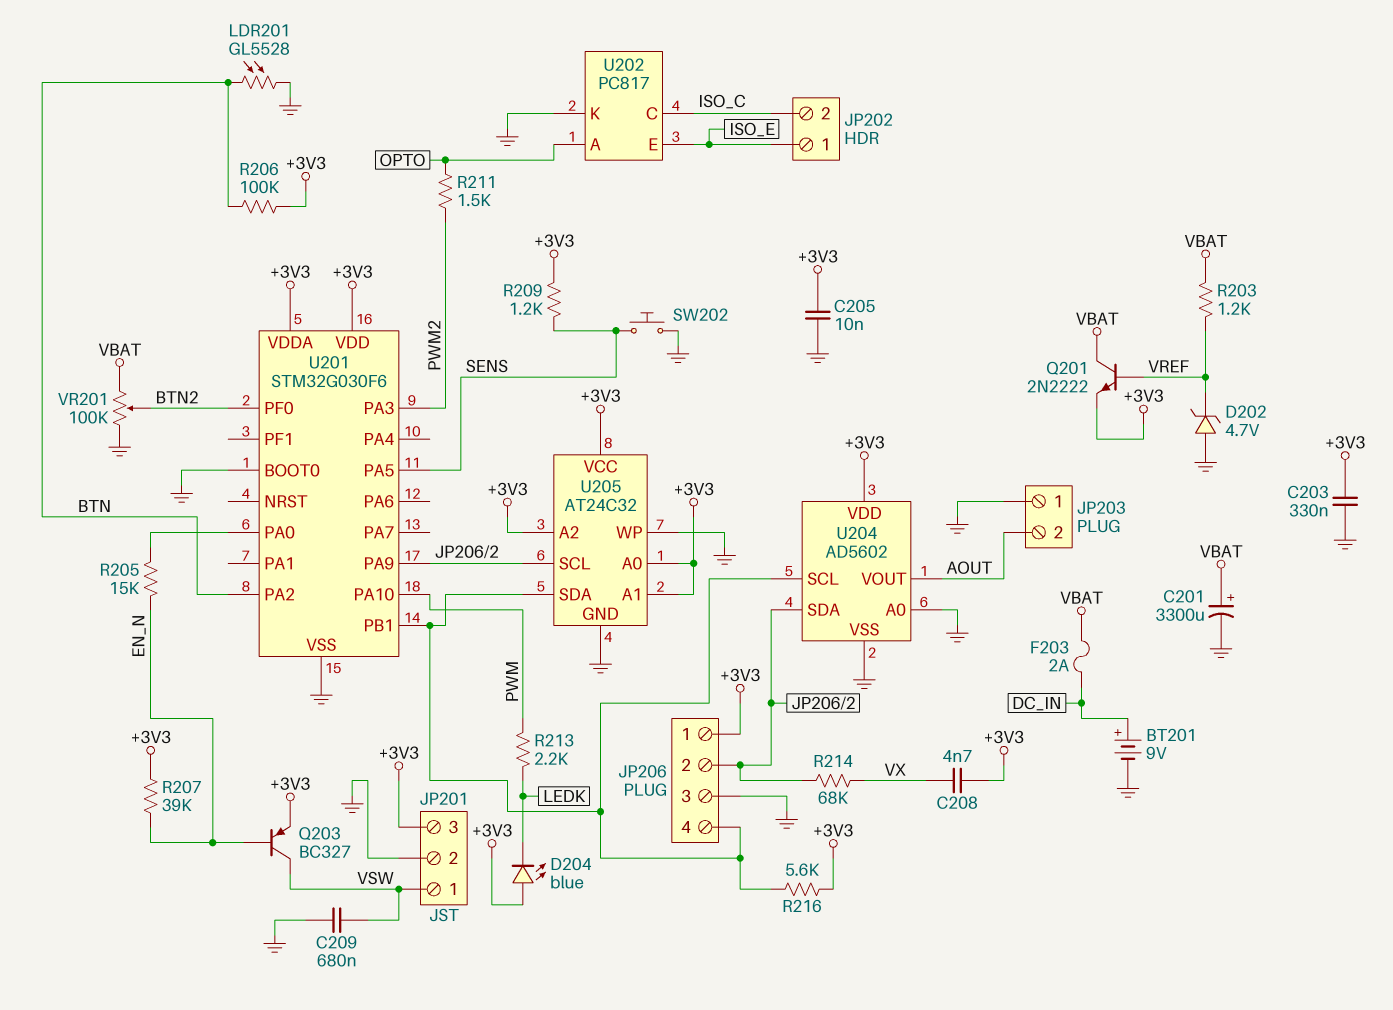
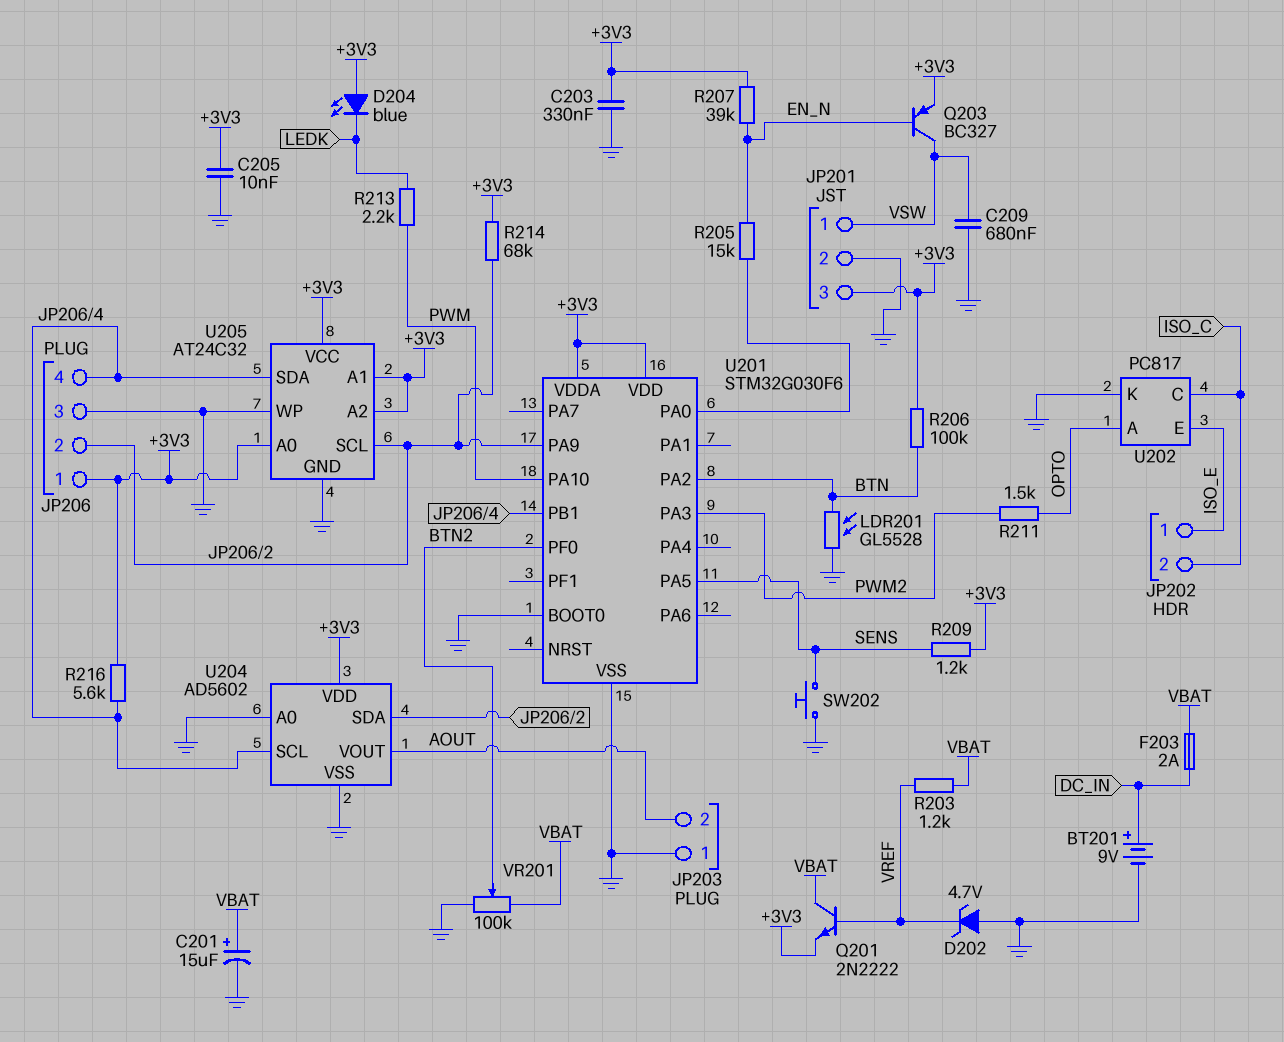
C201: 3300uF (plus VBAT, minus GND) -> 15uF (plus VBAT, minus GND)
C208: 4.7nF (+3V3, VX) -> none
R214: 68k (JP206/2, VX) -> 68k (+3V3, JP206/2)

